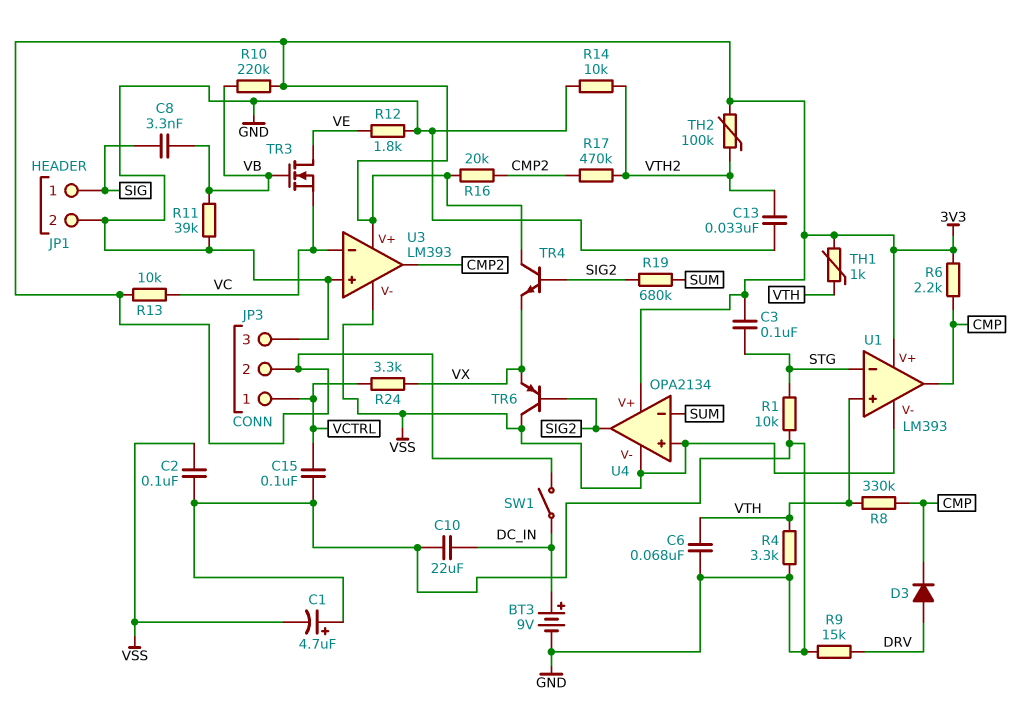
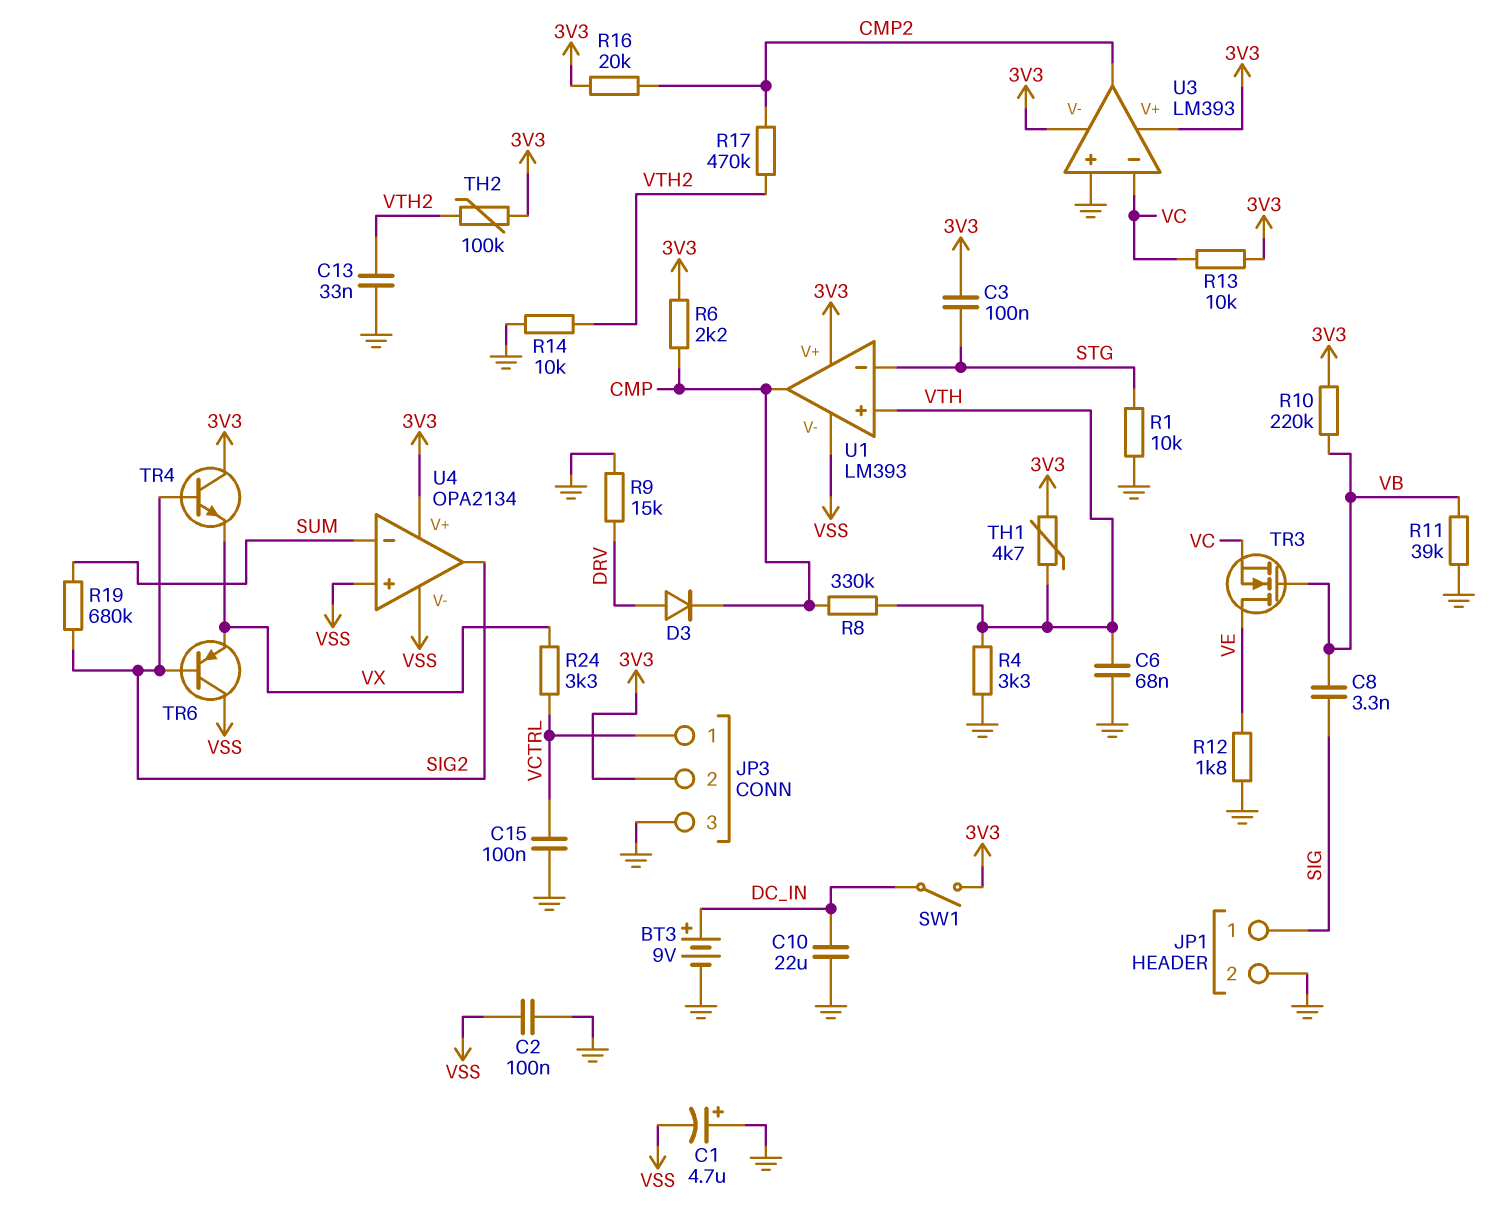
TH1: 1k (3V3, VTH) -> 4.7k (3V3, VTH)
U3 pin V-: VSS -> 3V3

